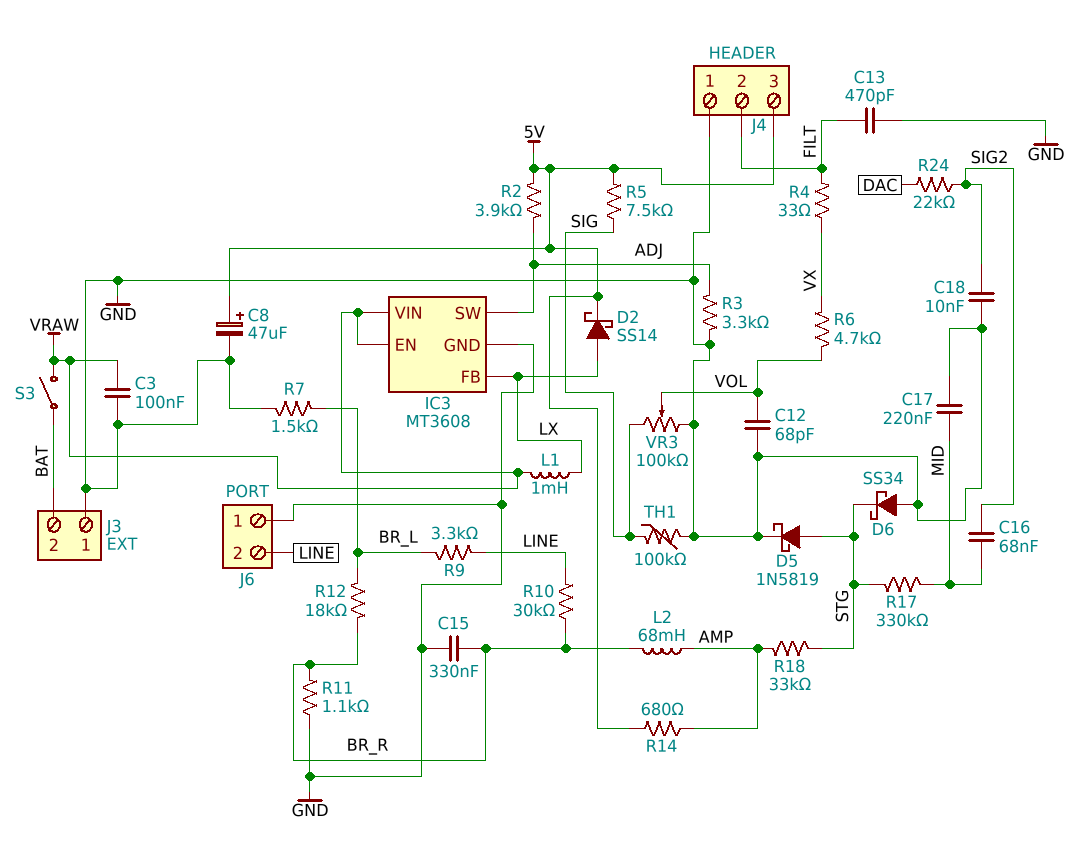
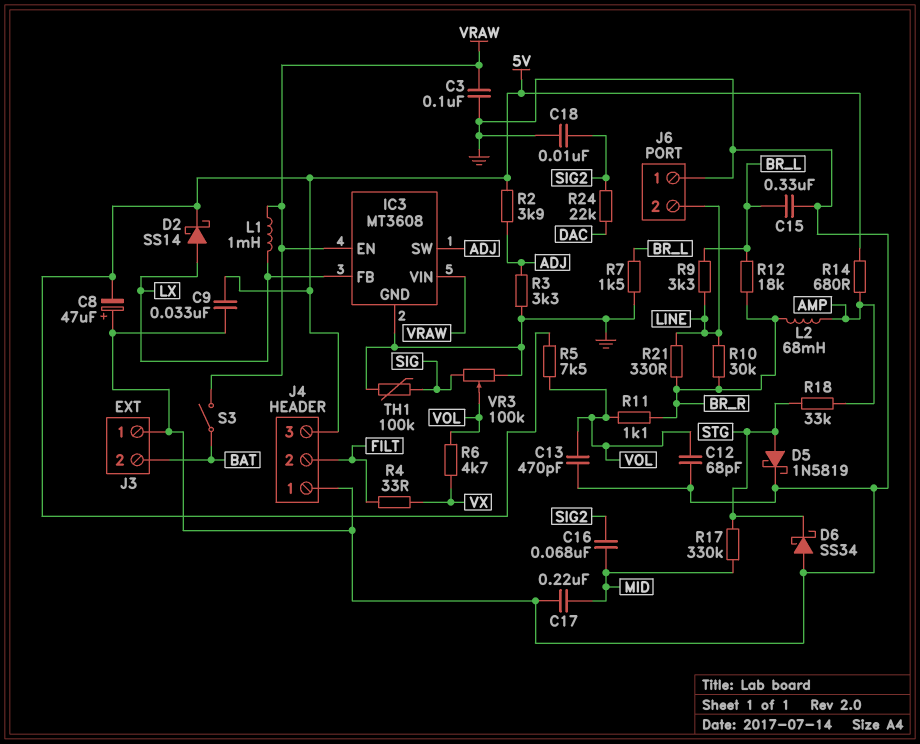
C8: 47uF (plus 5V, minus GND) -> 47uF (plus GND, minus 5V)
C9: none -> 33nF (5V, GND)
C13: 470pF (FILT, GND) -> 470pF (GND, VOL)
C15: 330nF (BR_R, GND) -> 330nF (BR_L, GND)
R5: 7.5k (5V, SIG) -> 7.5k (5V, VOL)
R11: 1.1k (BR_R, GND) -> 1.1k (BR_R, VOL)
R21: none -> 330 (BR_R, LINE)

